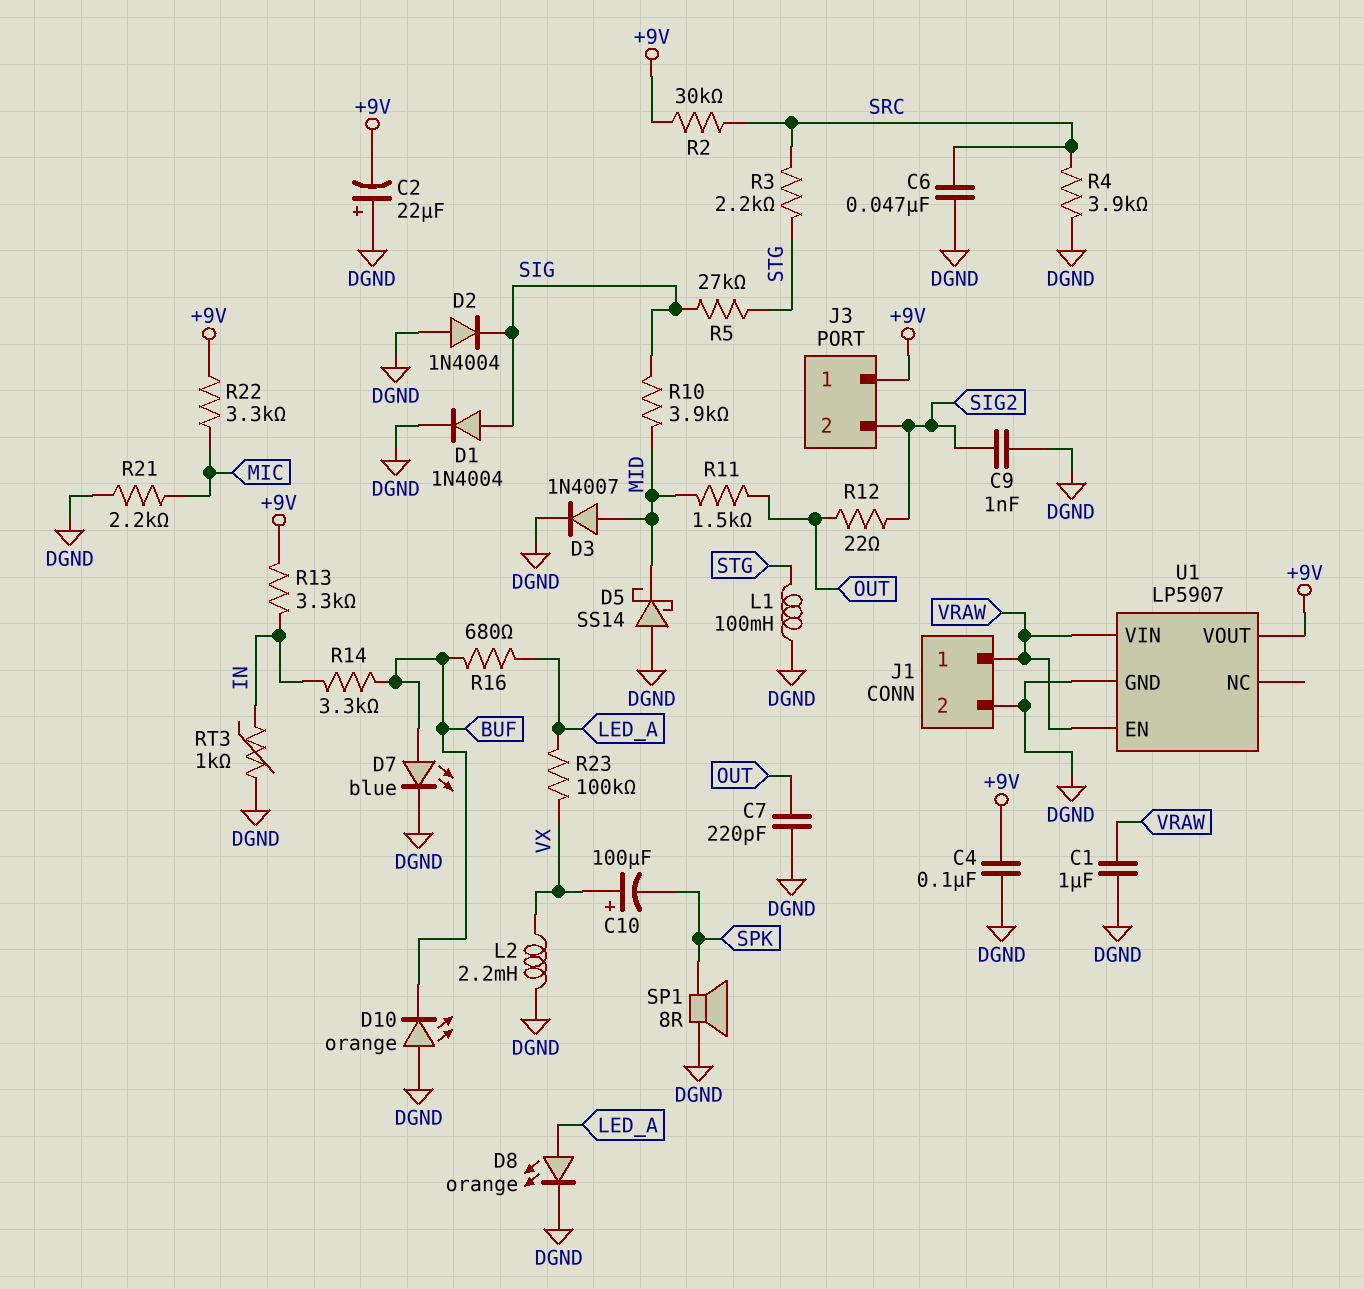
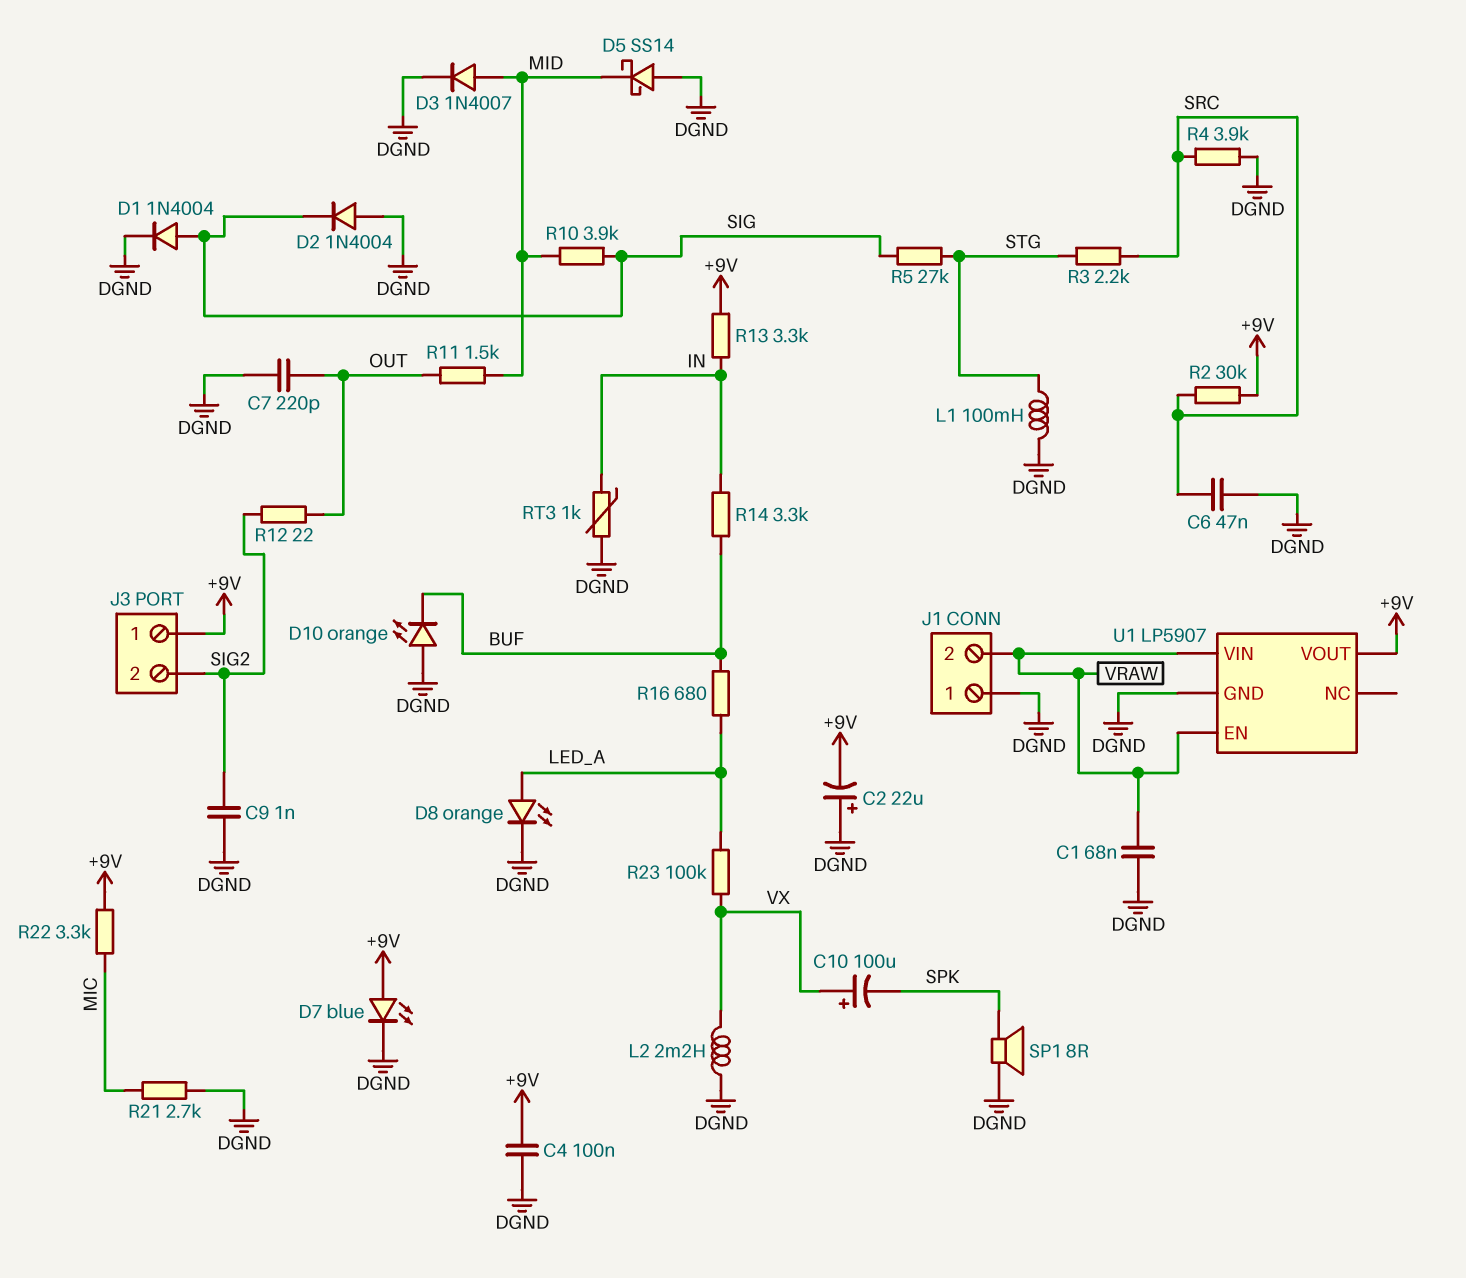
C1: 1uF (DGND, VRAW) -> 68nF (DGND, VRAW)
D7: LED blue (A BUF, K DGND) -> LED blue (A +9V, K DGND)
J1 pin 1: VRAW -> DGND
J1 pin 2: DGND -> VRAW
R21: 2.2k (DGND, MIC) -> 2.7k (DGND, MIC)

